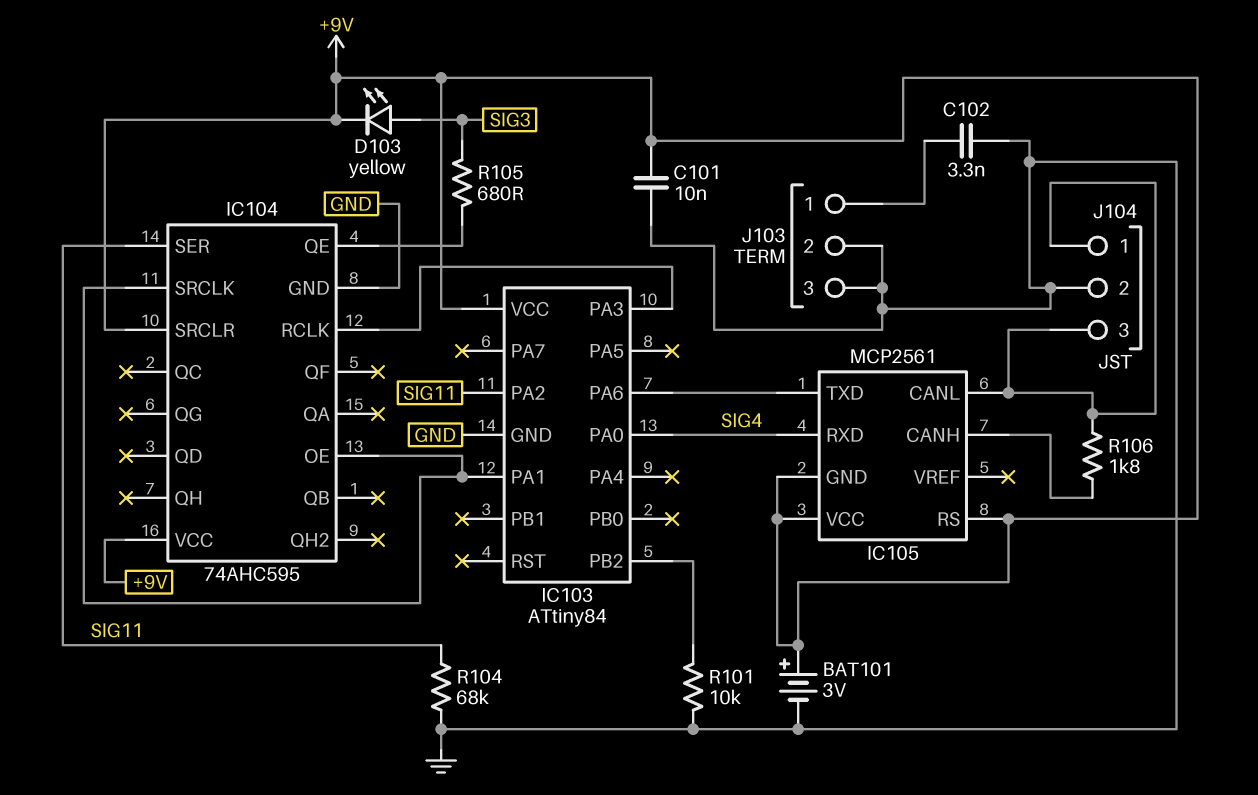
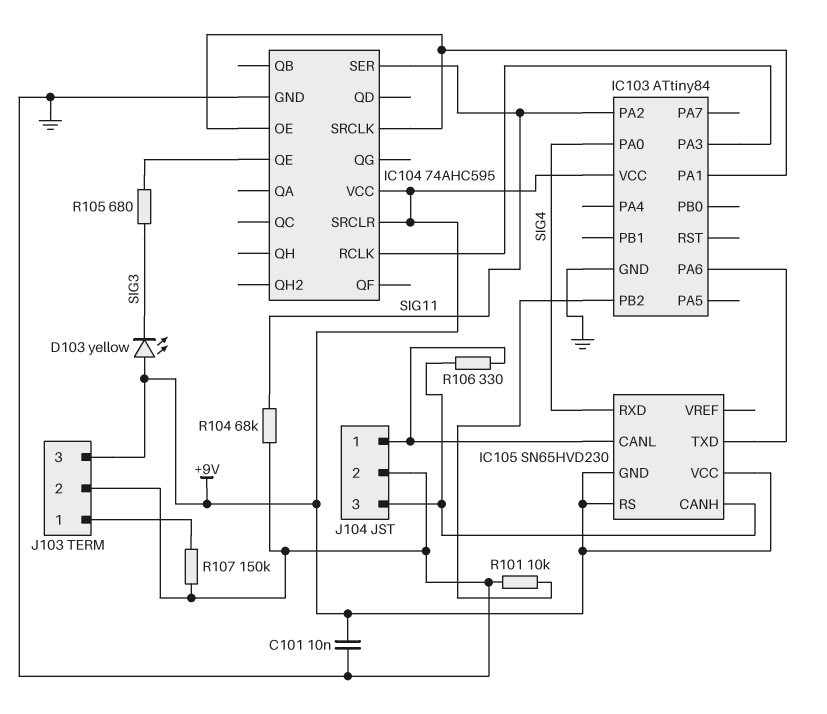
BAT101: 3V (plus +9V, minus GND) -> none
C102: 3.3nF (GND, J103/1) -> none
D103: LED yellow (A SIG3, K +9V) -> LED yellow (A +9V, K SIG3)
IC105: MCP2561 -> SN65HVD230
J103 pin 3: GND -> +9V
J104 pin 3: IC105/CANL -> IC105/CANH
R106: 1.8k (IC105/CANH, IC105/CANL) -> 330 (IC105/CANH, IC105/CANL)
R107: none -> 150k (GND, J103/1)

